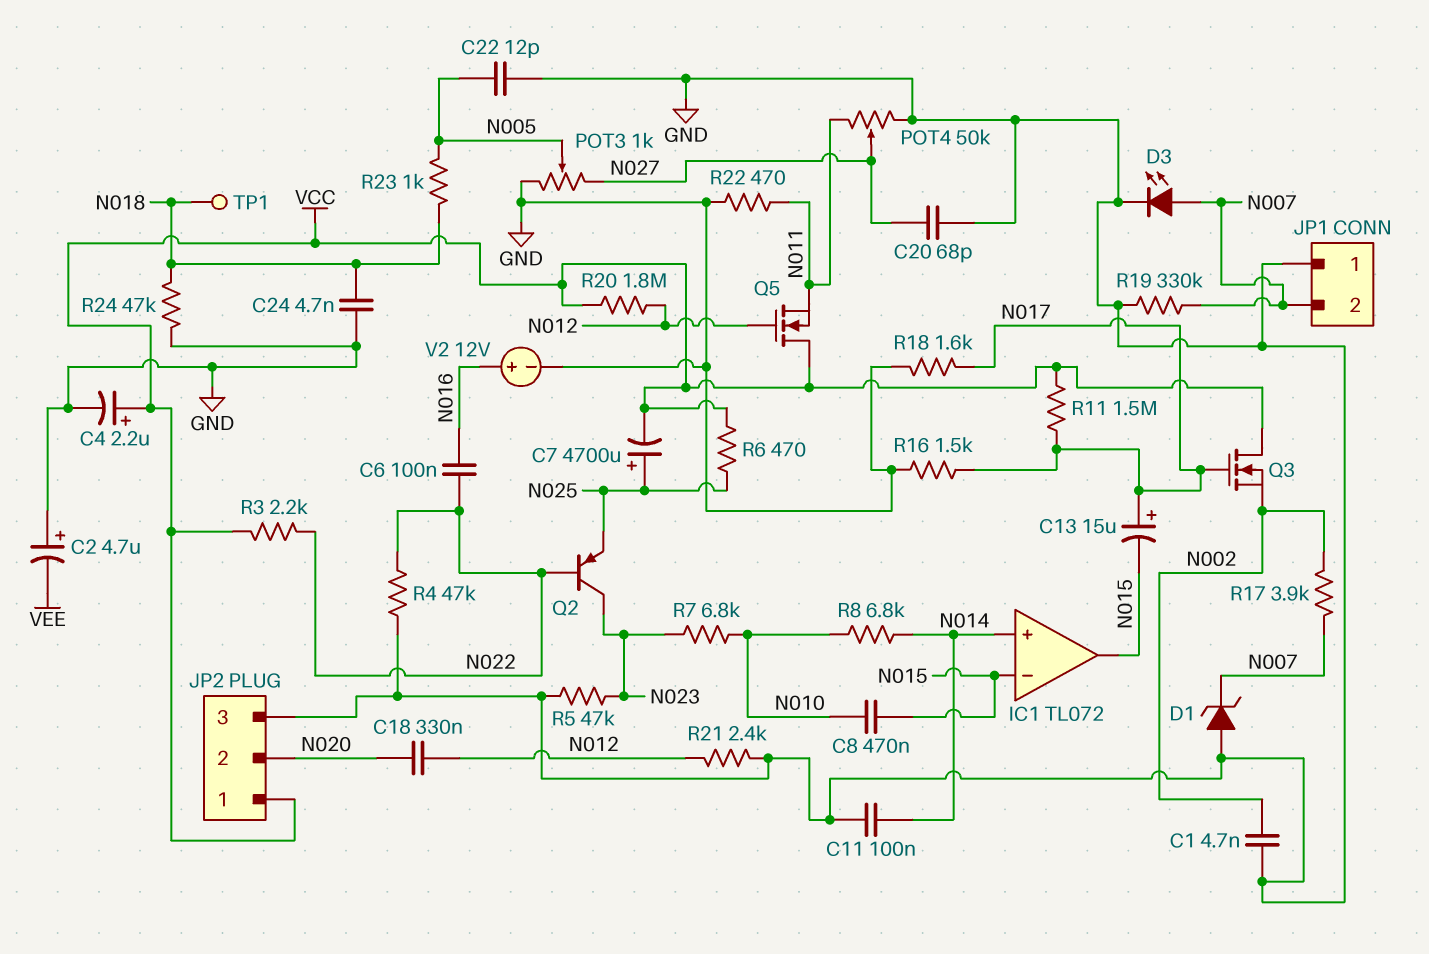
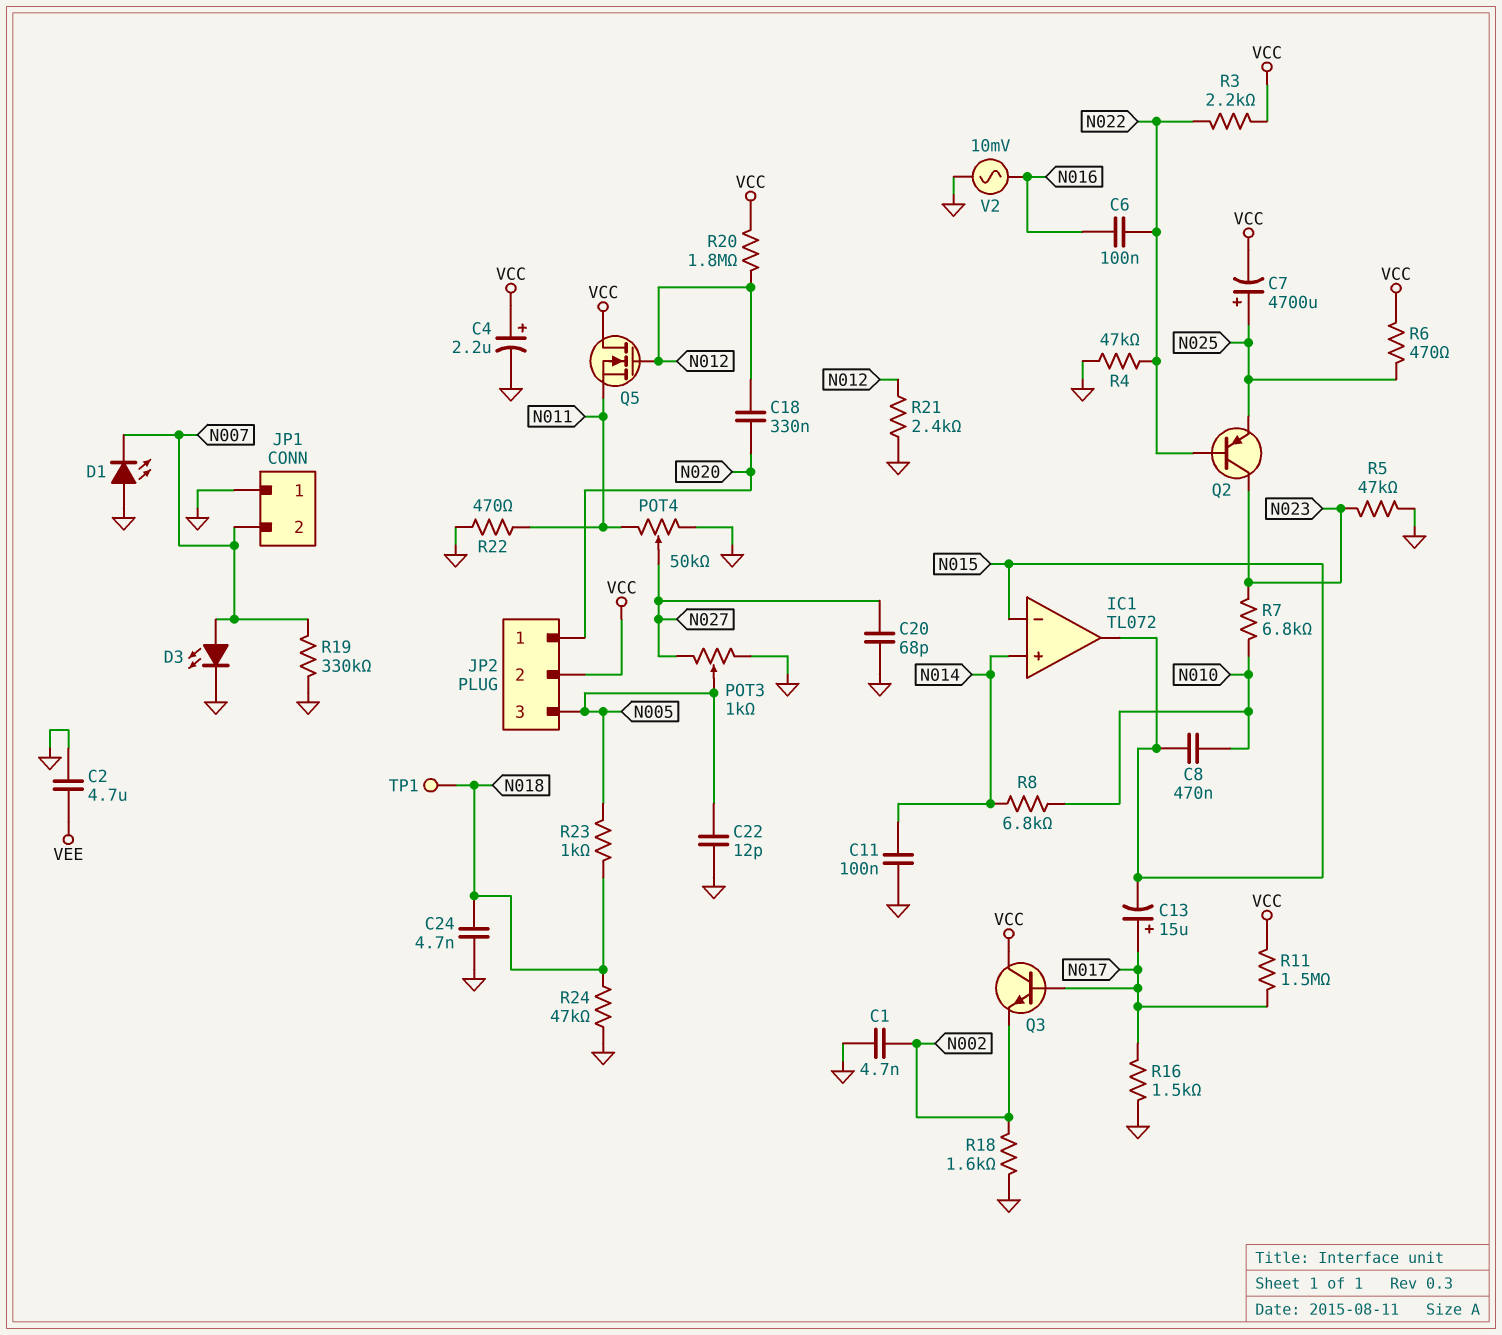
C2: 4.7uF (plus GND, minus VEE) -> 4.7uF (GND, VEE)
D1: zener (A GND, K N007) -> LED (A GND, K N007)
JP2 pin 1: VCC -> N020
JP2 pin 2: N020 -> VCC
JP2 pin 3: GND -> N005
Q3: NMOS (G N017, D VCC, S N002) -> NPN (B N017, C VCC, E N002)
R17: 3.9k (N002, N007) -> none
R18: 1.6k (GND, N017) -> 1.6k (GND, N002)
V2: 12V (plus N016, minus GND) -> AC 10mV (GND, N016)

